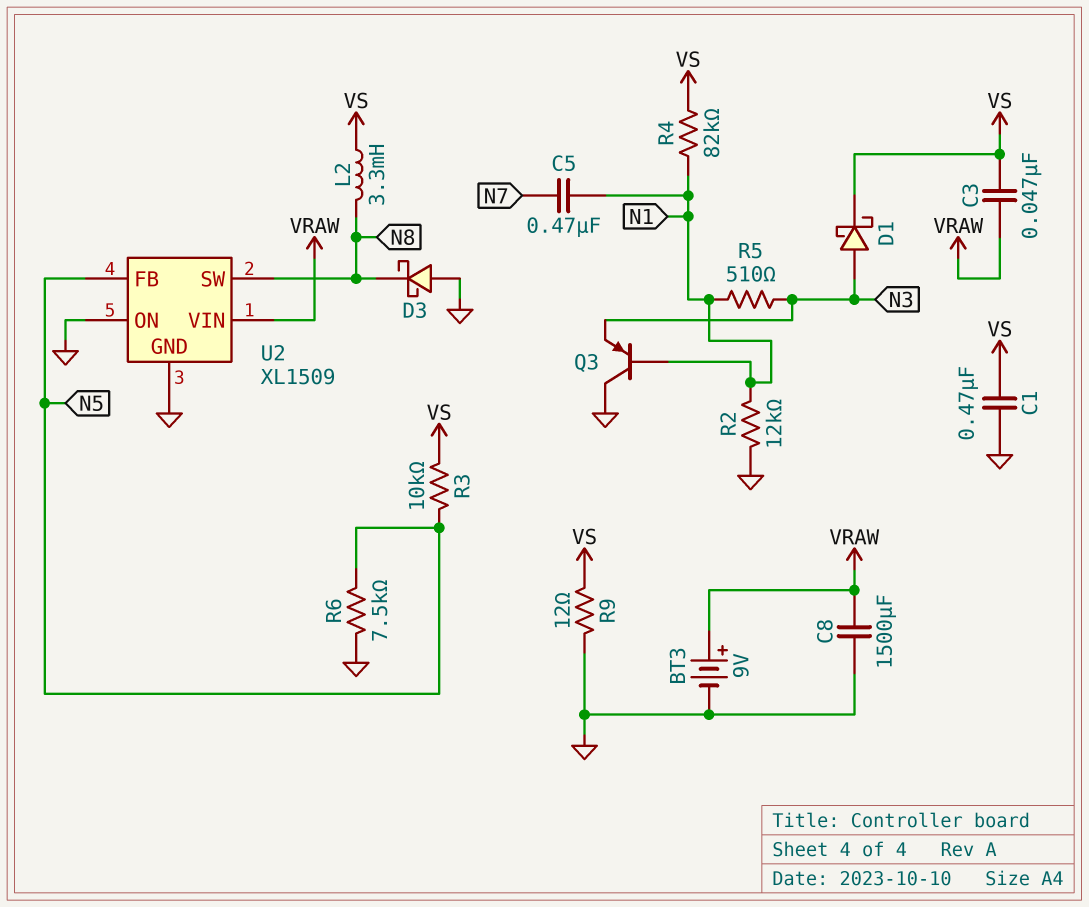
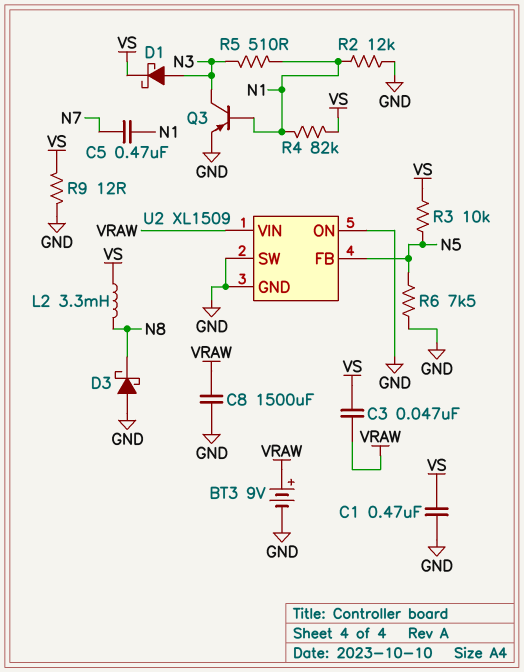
Q3: PNP (B N1, C GND, E N3) -> PNP (B N1, C N3, E GND)
U2 pin SW: N8 -> GND

